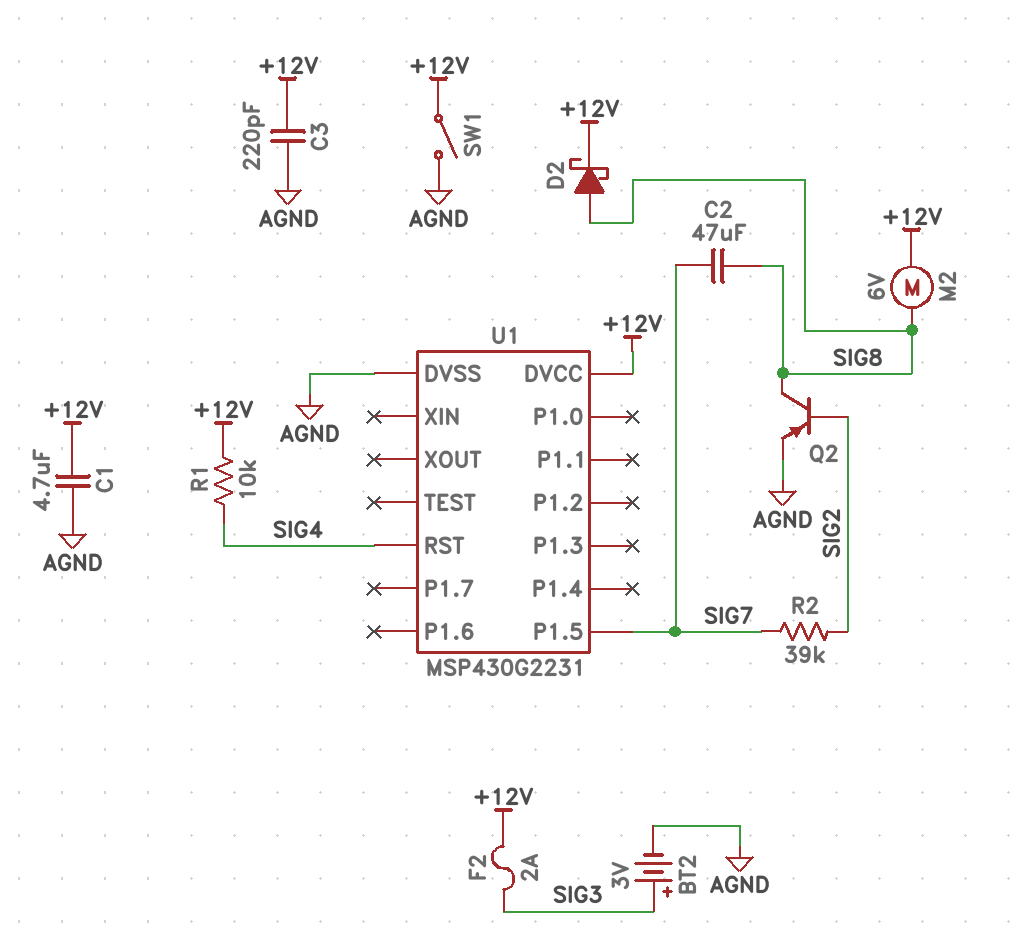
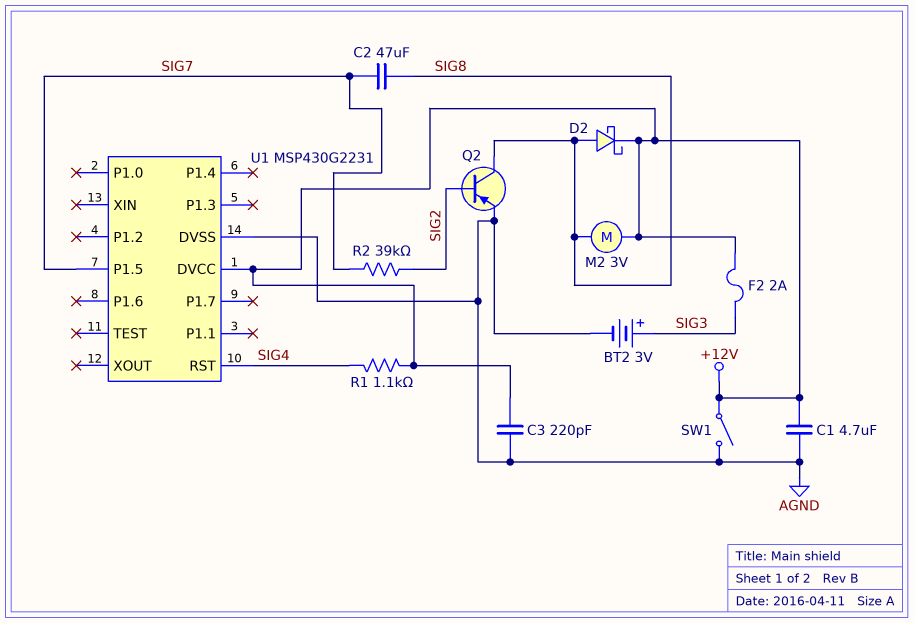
M2: motor 6V (+12V, SIG8) -> motor 3V (+12V, SIG8)
R1: 10k (+12V, SIG4) -> 1.1k (+12V, SIG4)

